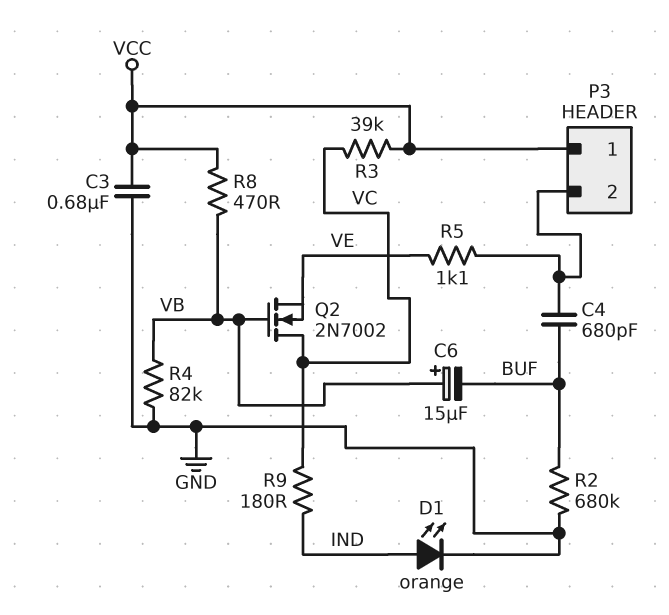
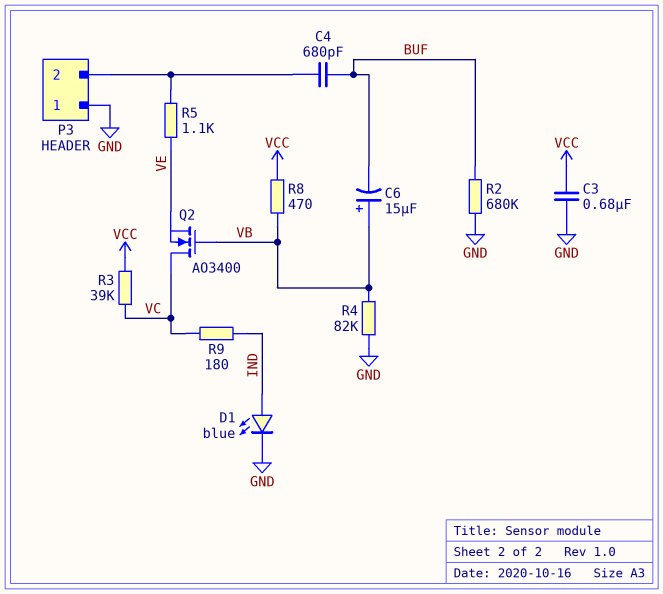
D1: LED orange (A IND, K GND) -> LED blue (A IND, K GND)
P3 pin 1: VCC -> GND
Q2: NMOS 2N7002 (G VB, D VC, S VE) -> NMOS AO3400 (G VB, D VC, S VE)

